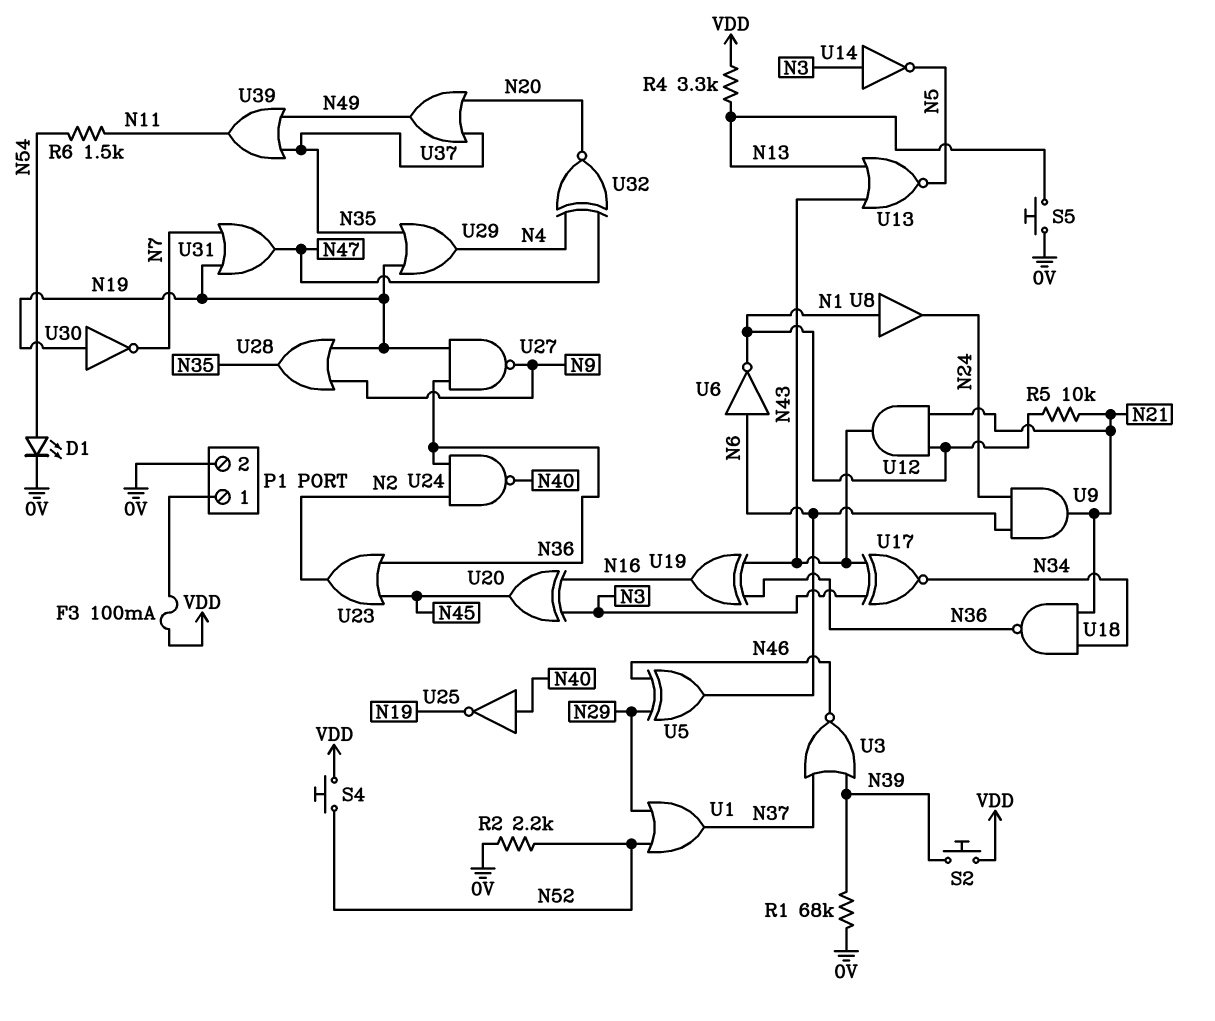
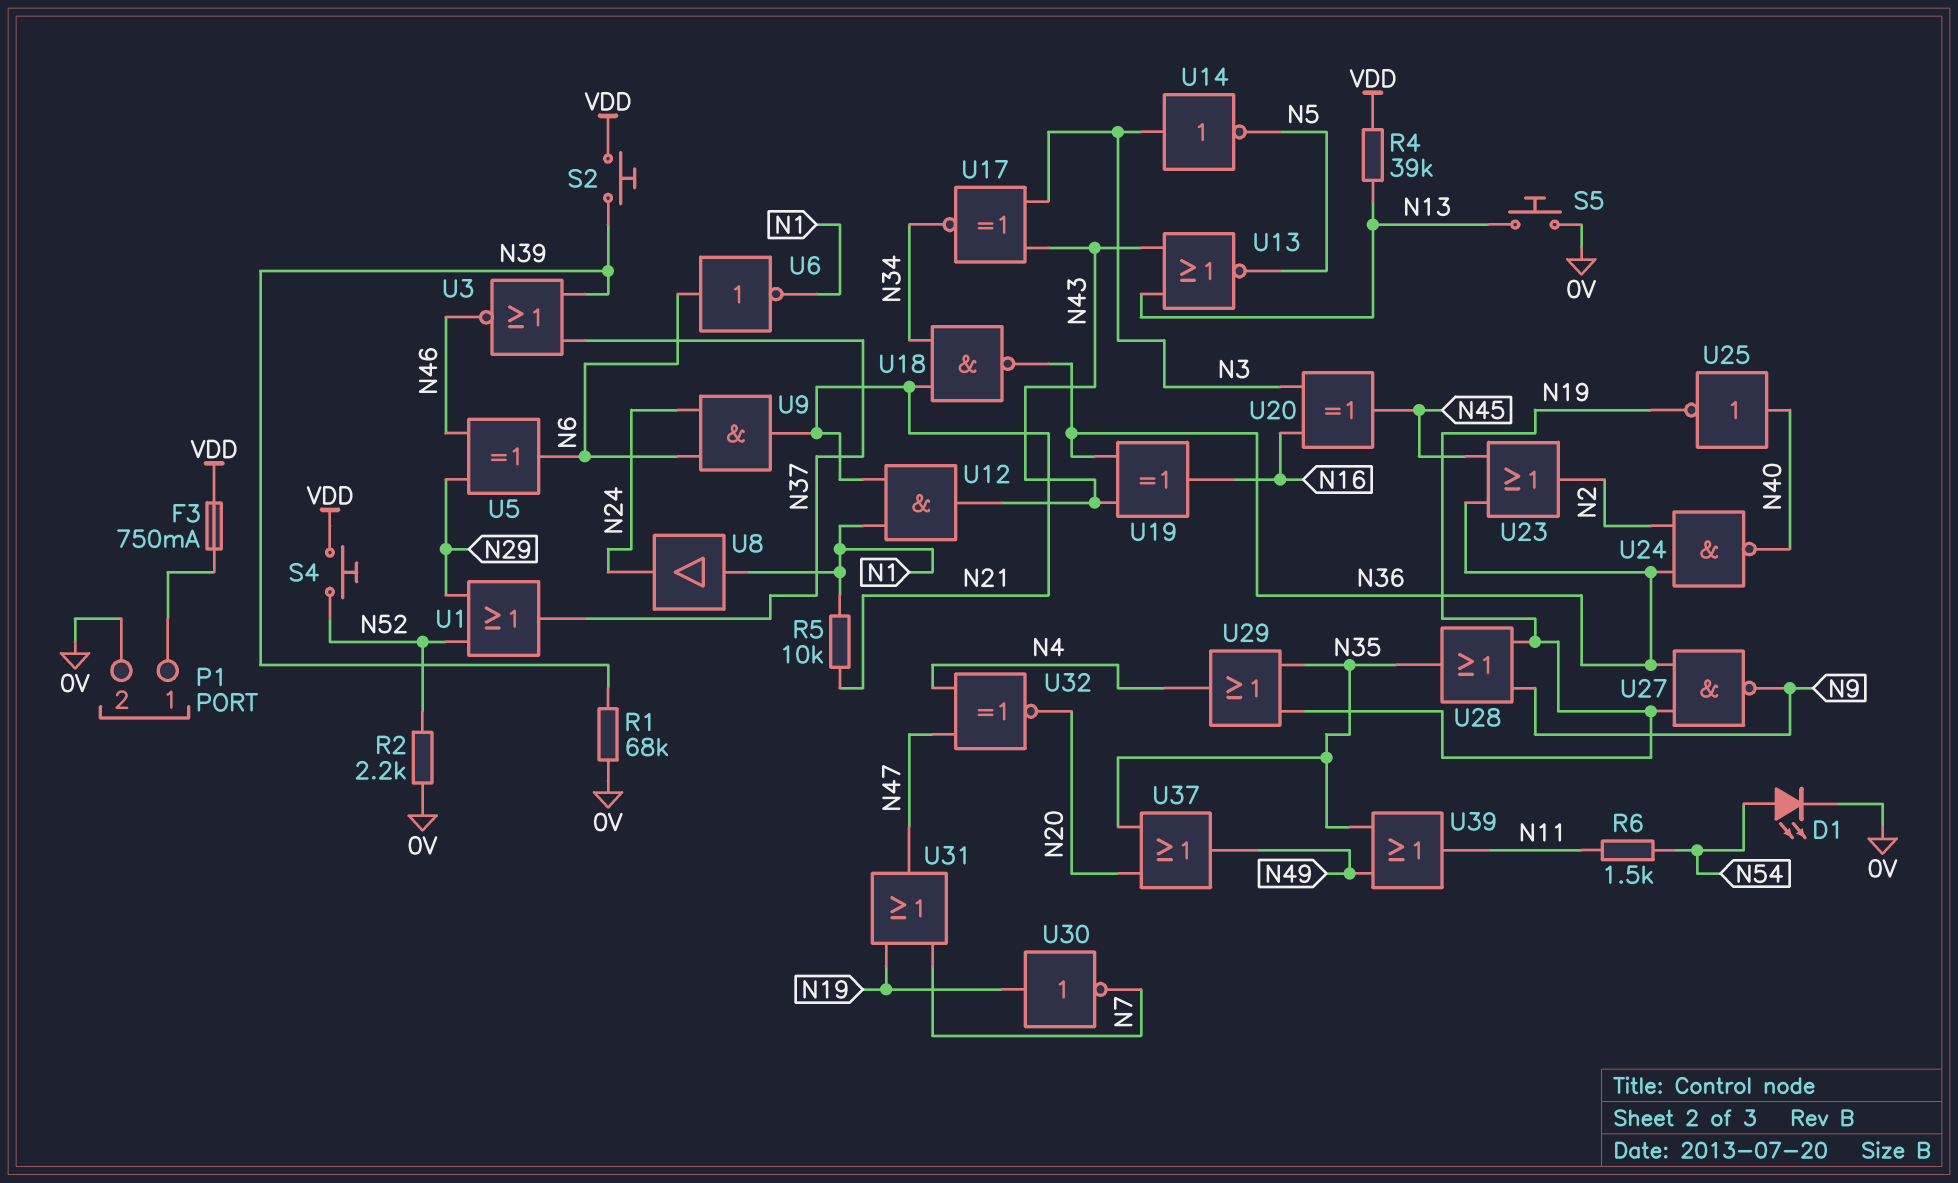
F3: 100mA (P1/1, VDD) -> 750mA (P1/1, VDD)
R4: 3.3k (N13, VDD) -> 39k (N13, VDD)

